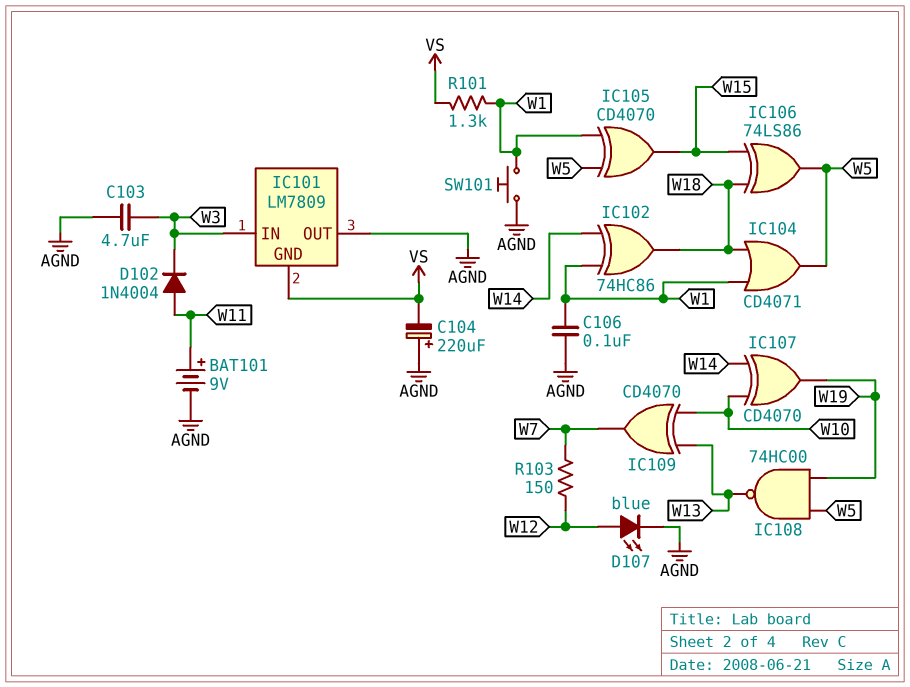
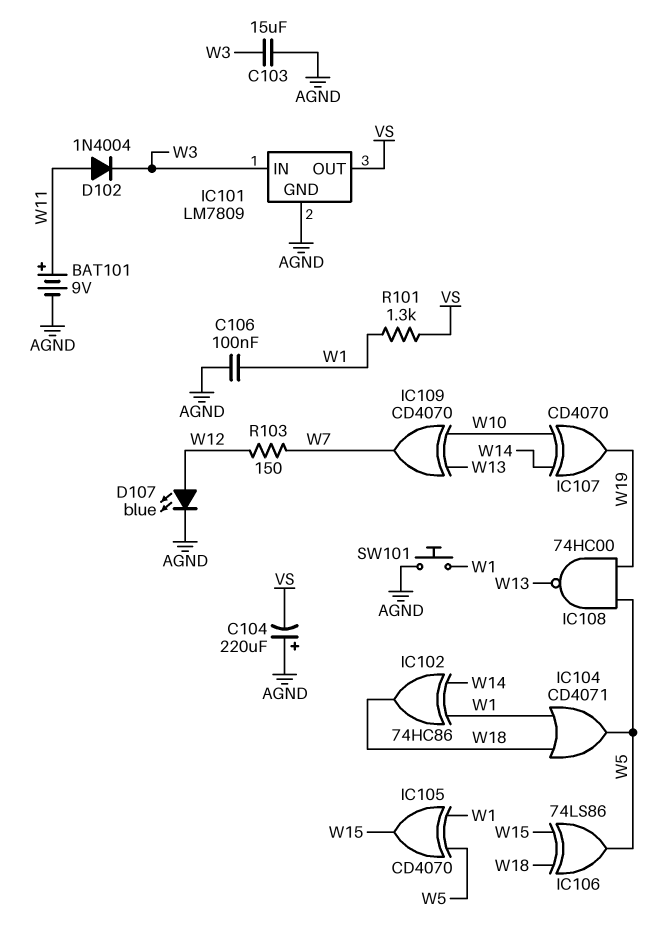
C103: 4.7uF (AGND, W3) -> 15uF (AGND, W3)
IC101 pin GND: VS -> AGND
IC101 pin OUT: AGND -> VS

